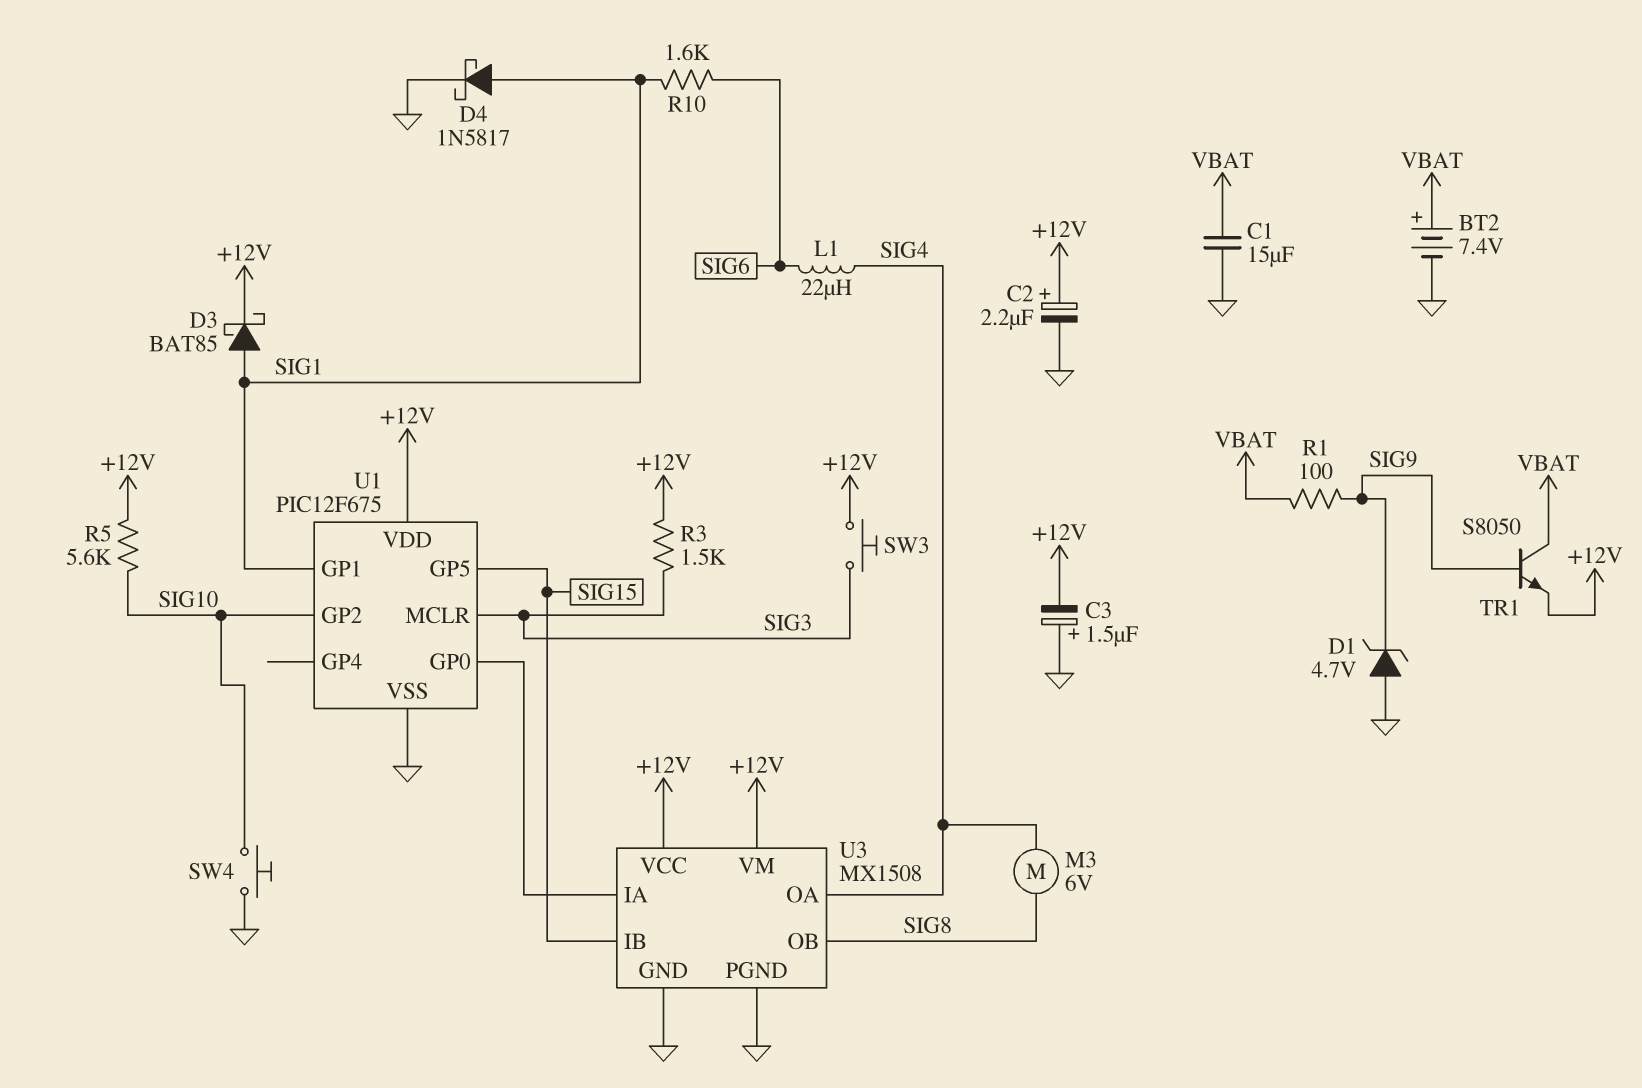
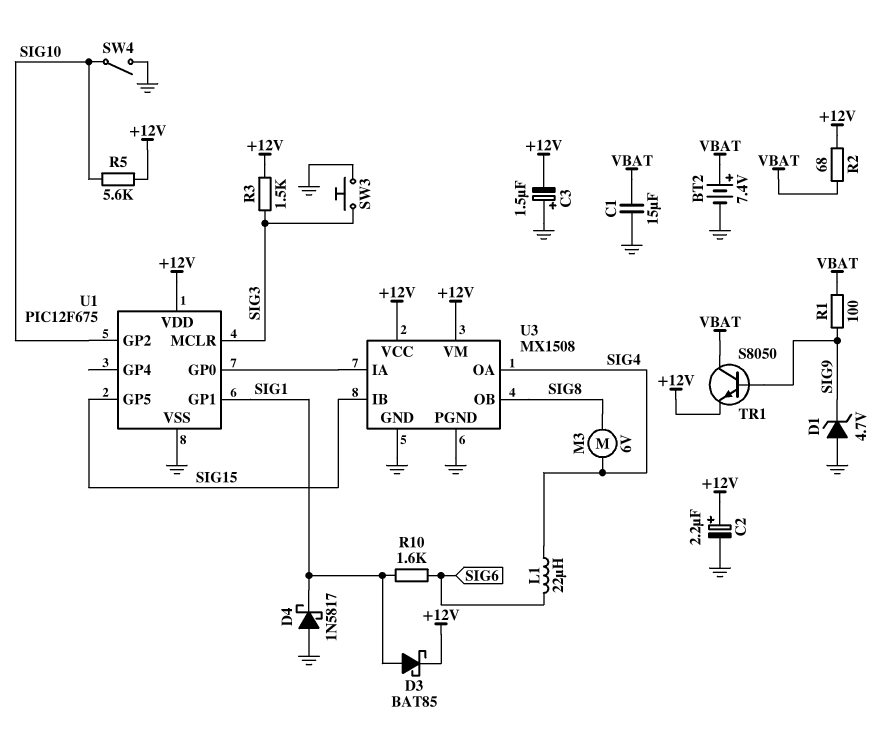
D4: schottky 1N5817 (A SIG1, K GND) -> schottky 1N5817 (A GND, K SIG1)
R2: none -> 68 (+12V, VBAT)
SW3: button (+12V, SIG3) -> button (GND, SIG3)
SW4: button (GND, SIG10) -> switch (GND, SIG10)

